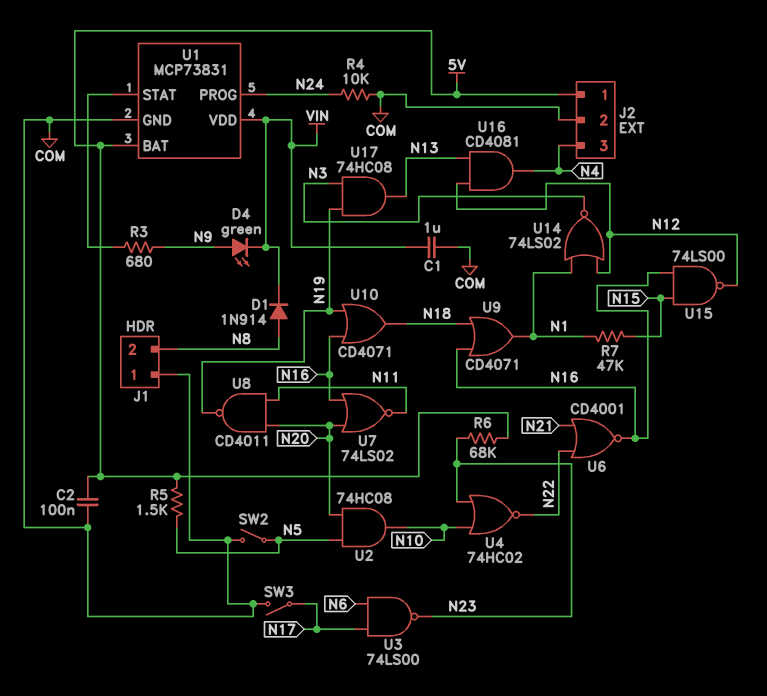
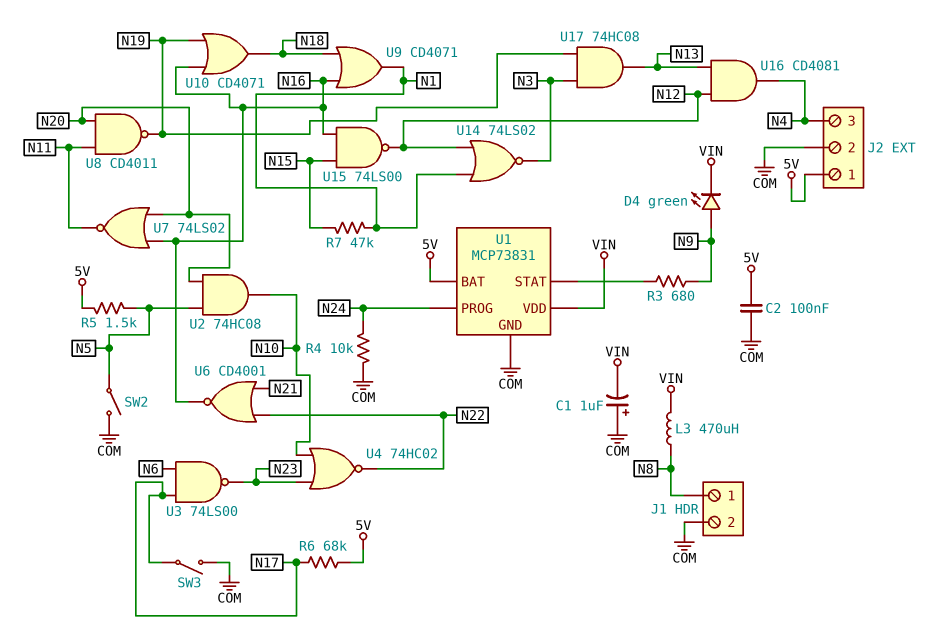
C1: 1uF (COM, VIN) -> 1uF (plus COM, minus VIN)
D1: diode 1N914 (A N8, K VIN) -> none
J1 pin 1: COM -> N8
J1 pin 2: N8 -> COM
L3: none -> 470uH (N8, VIN)
R6: 68k (5V, N23) -> 68k (5V, N17)

